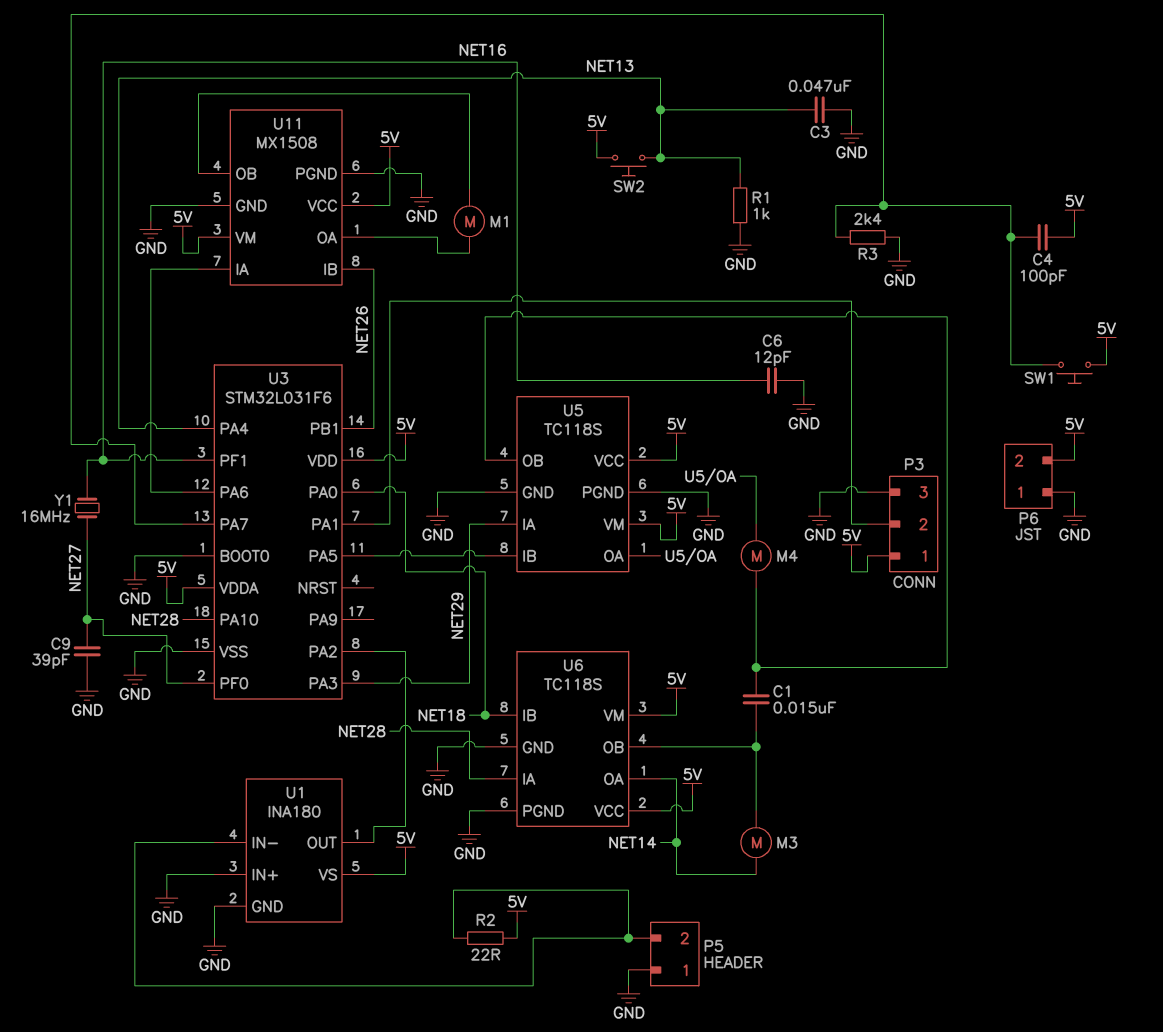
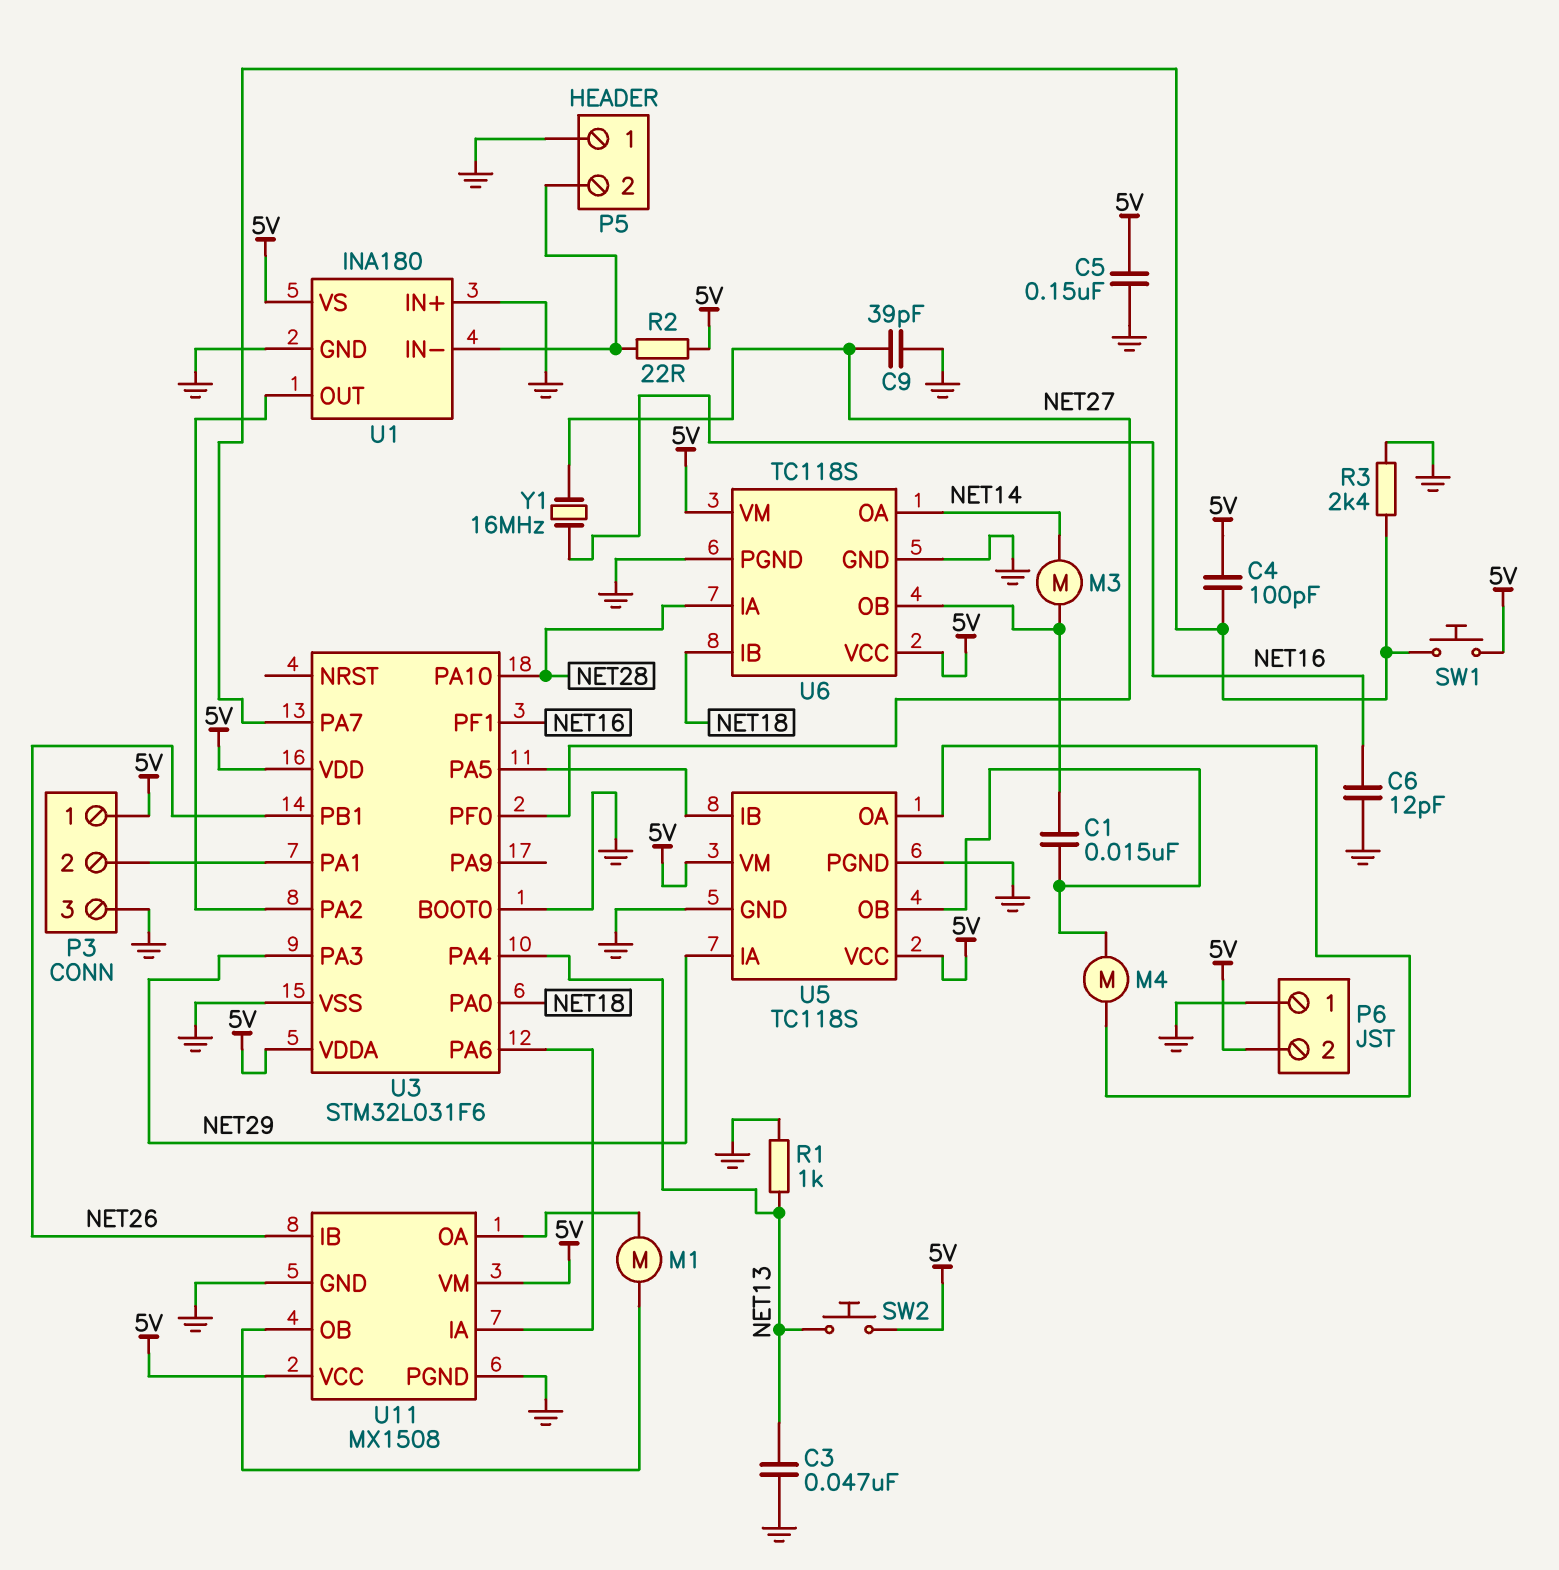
C5: none -> 150nF (5V, GND)

